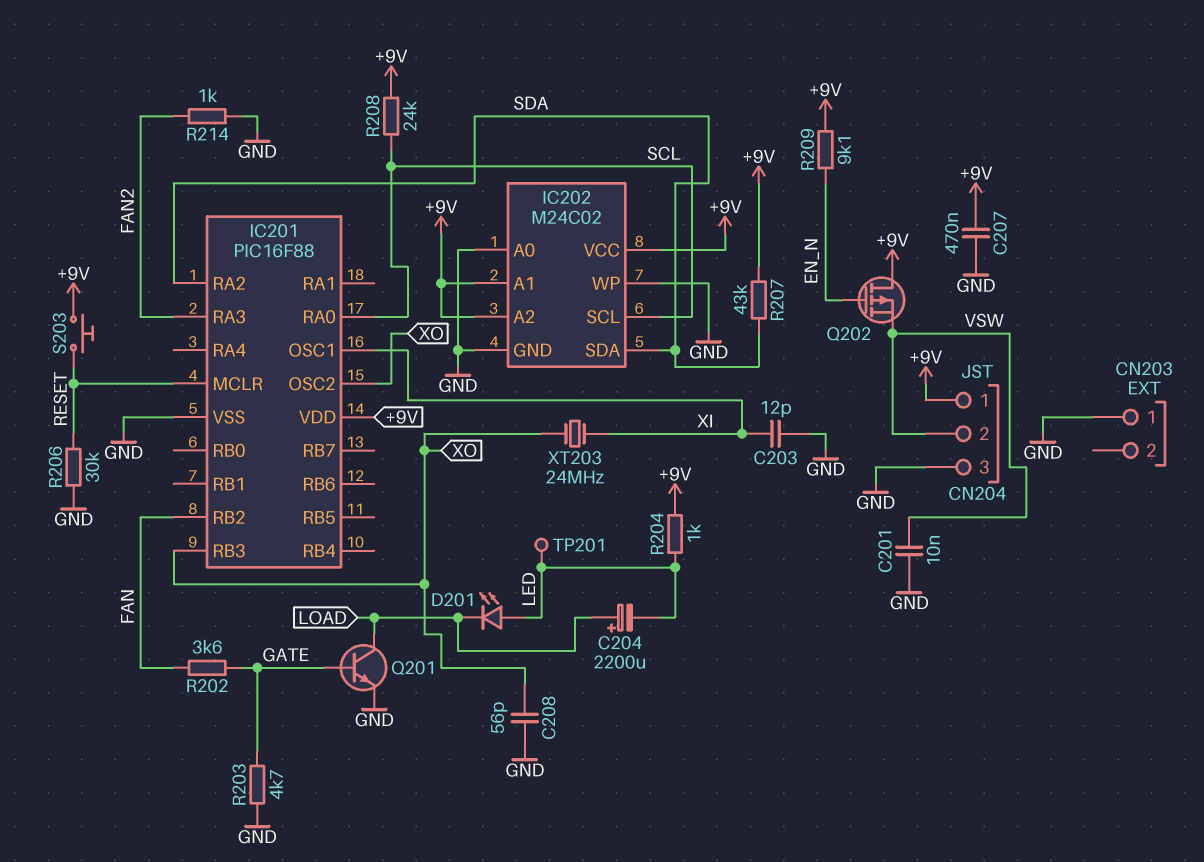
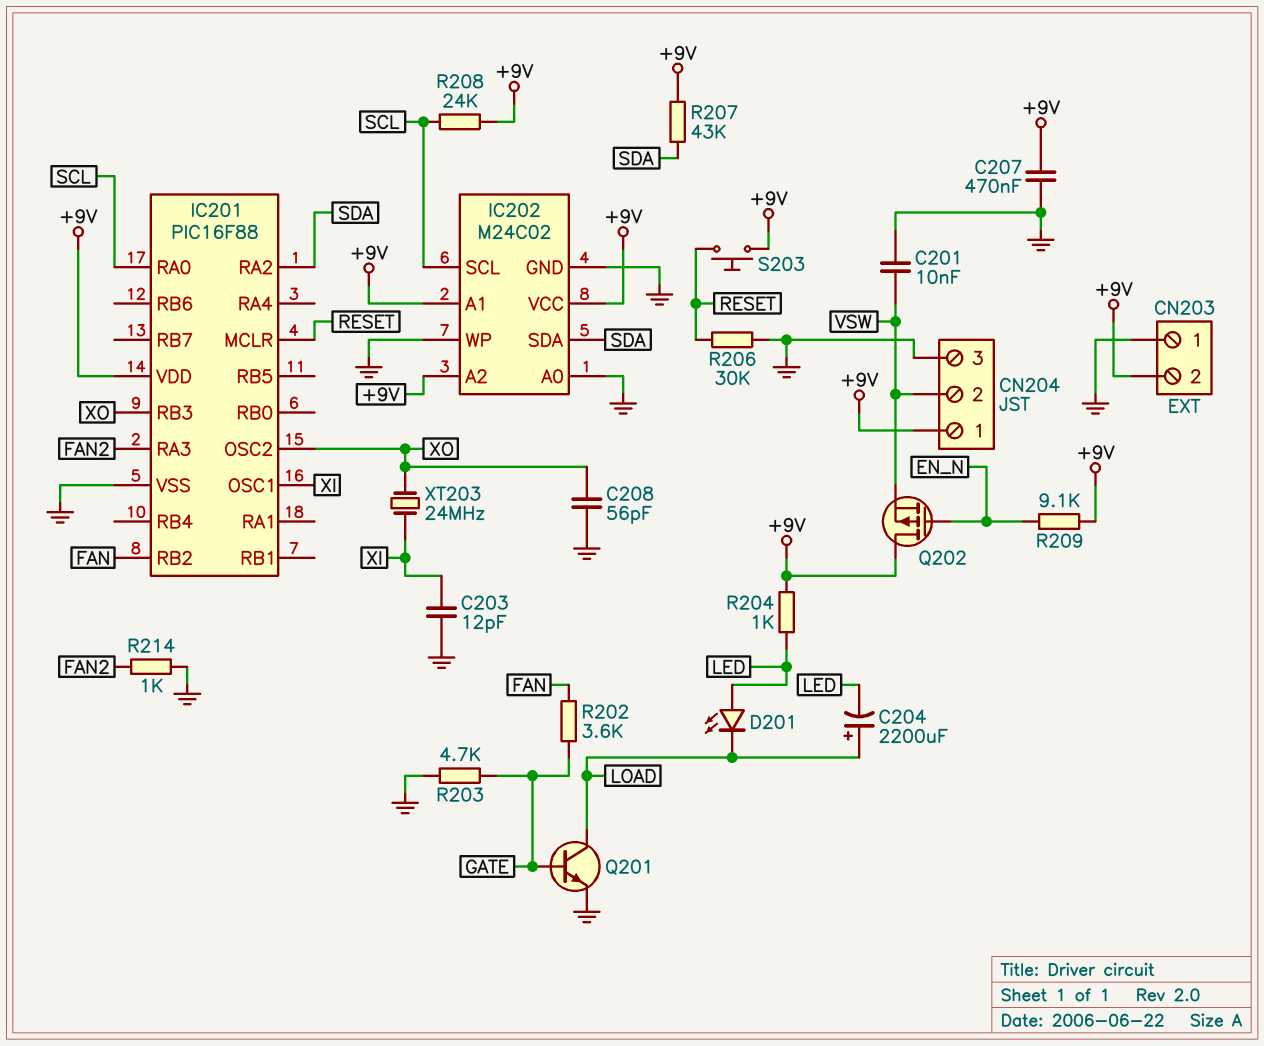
CN203 pin 2: none -> +9V
TP201: test point (LED) -> none

